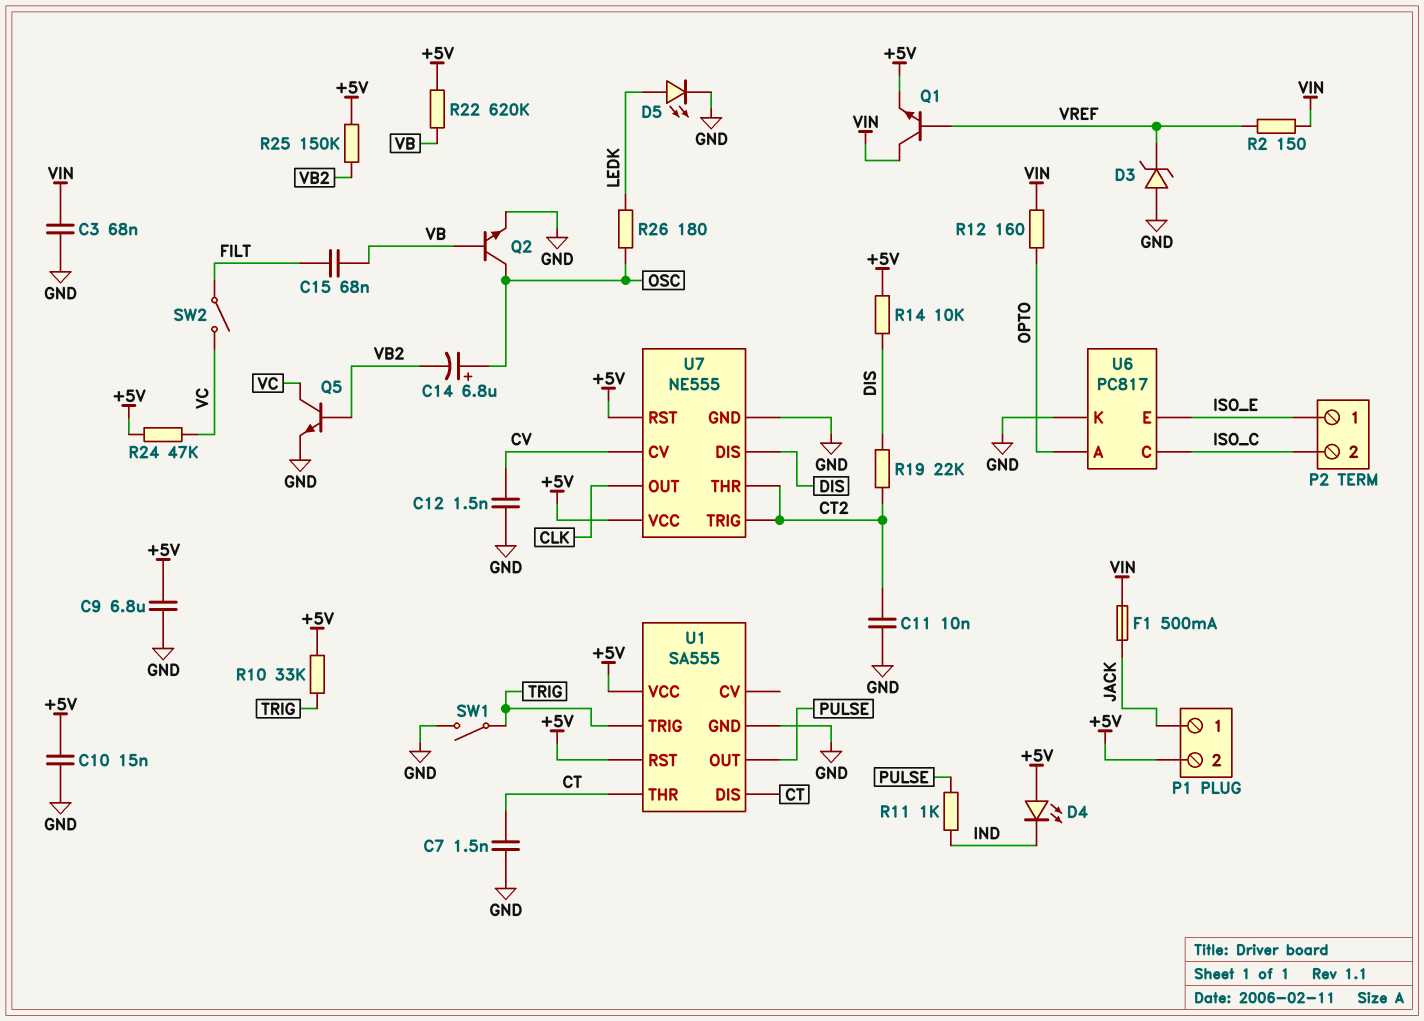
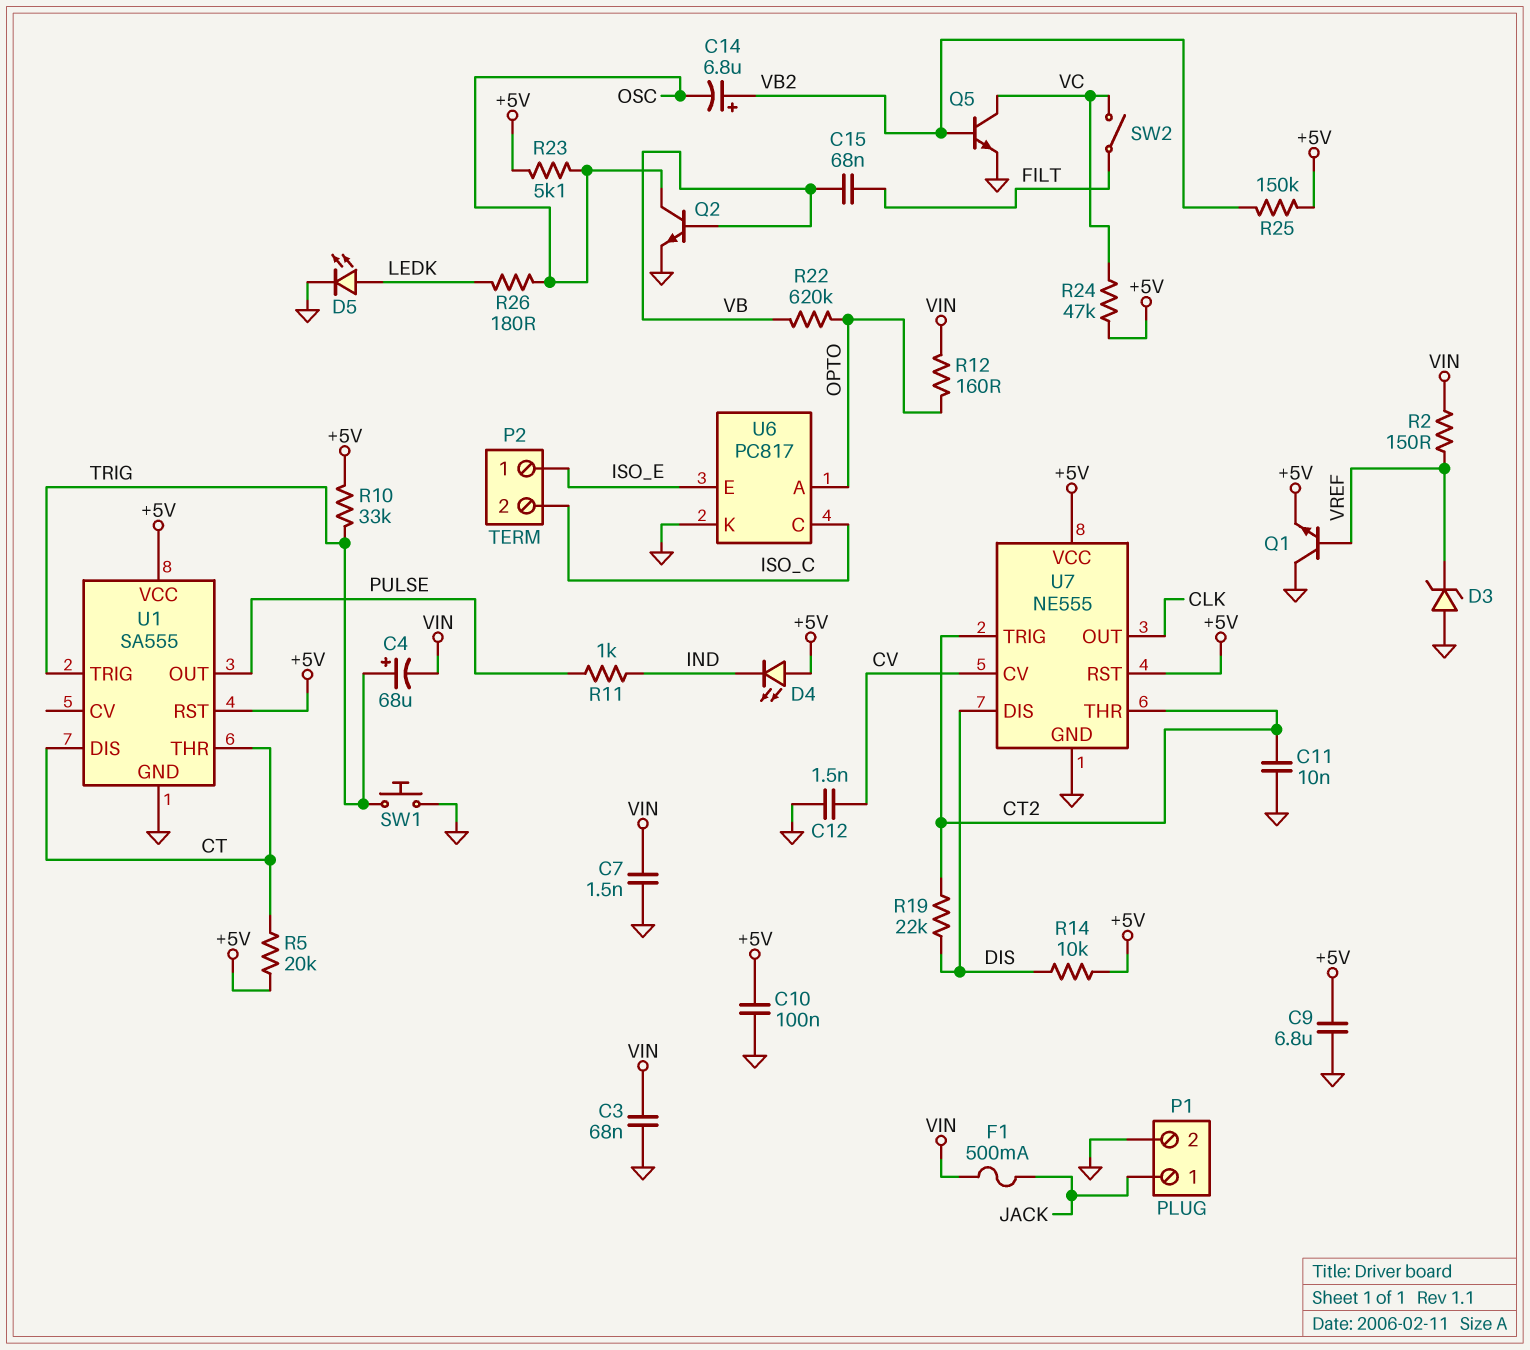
C4: none -> 68uF (plus TRIG, minus VIN)
C7: 1.5nF (CT, GND) -> 1.5nF (GND, VIN)
C10: 15nF (+5V, GND) -> 100nF (+5V, GND)
C14: 6.8uF (plus OSC, minus VB2) -> 6.8uF (plus VB2, minus OSC)
P1 pin 2: +5V -> GND
Q1: NPN (B VREF, C VIN, E +5V) -> NPN (B VREF, C GND, E +5V)
R5: none -> 20k (+5V, CT)
R22: 620k (+5V, VB) -> 620k (OPTO, VB)
R23: none -> 5.1k (+5V, OSC)
SW1: switch (GND, TRIG) -> button (GND, TRIG)

